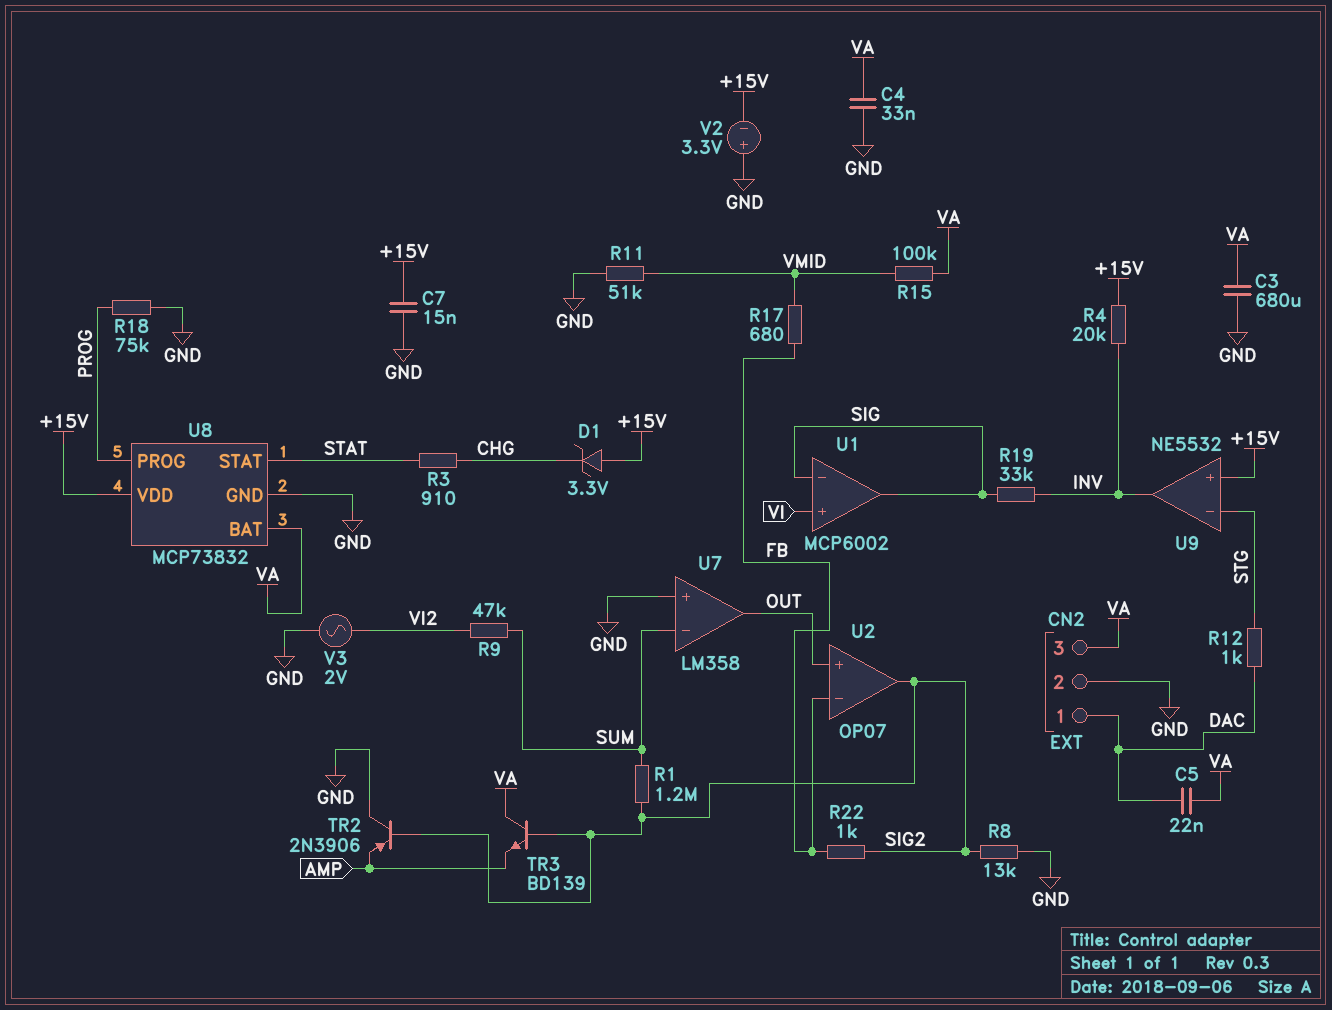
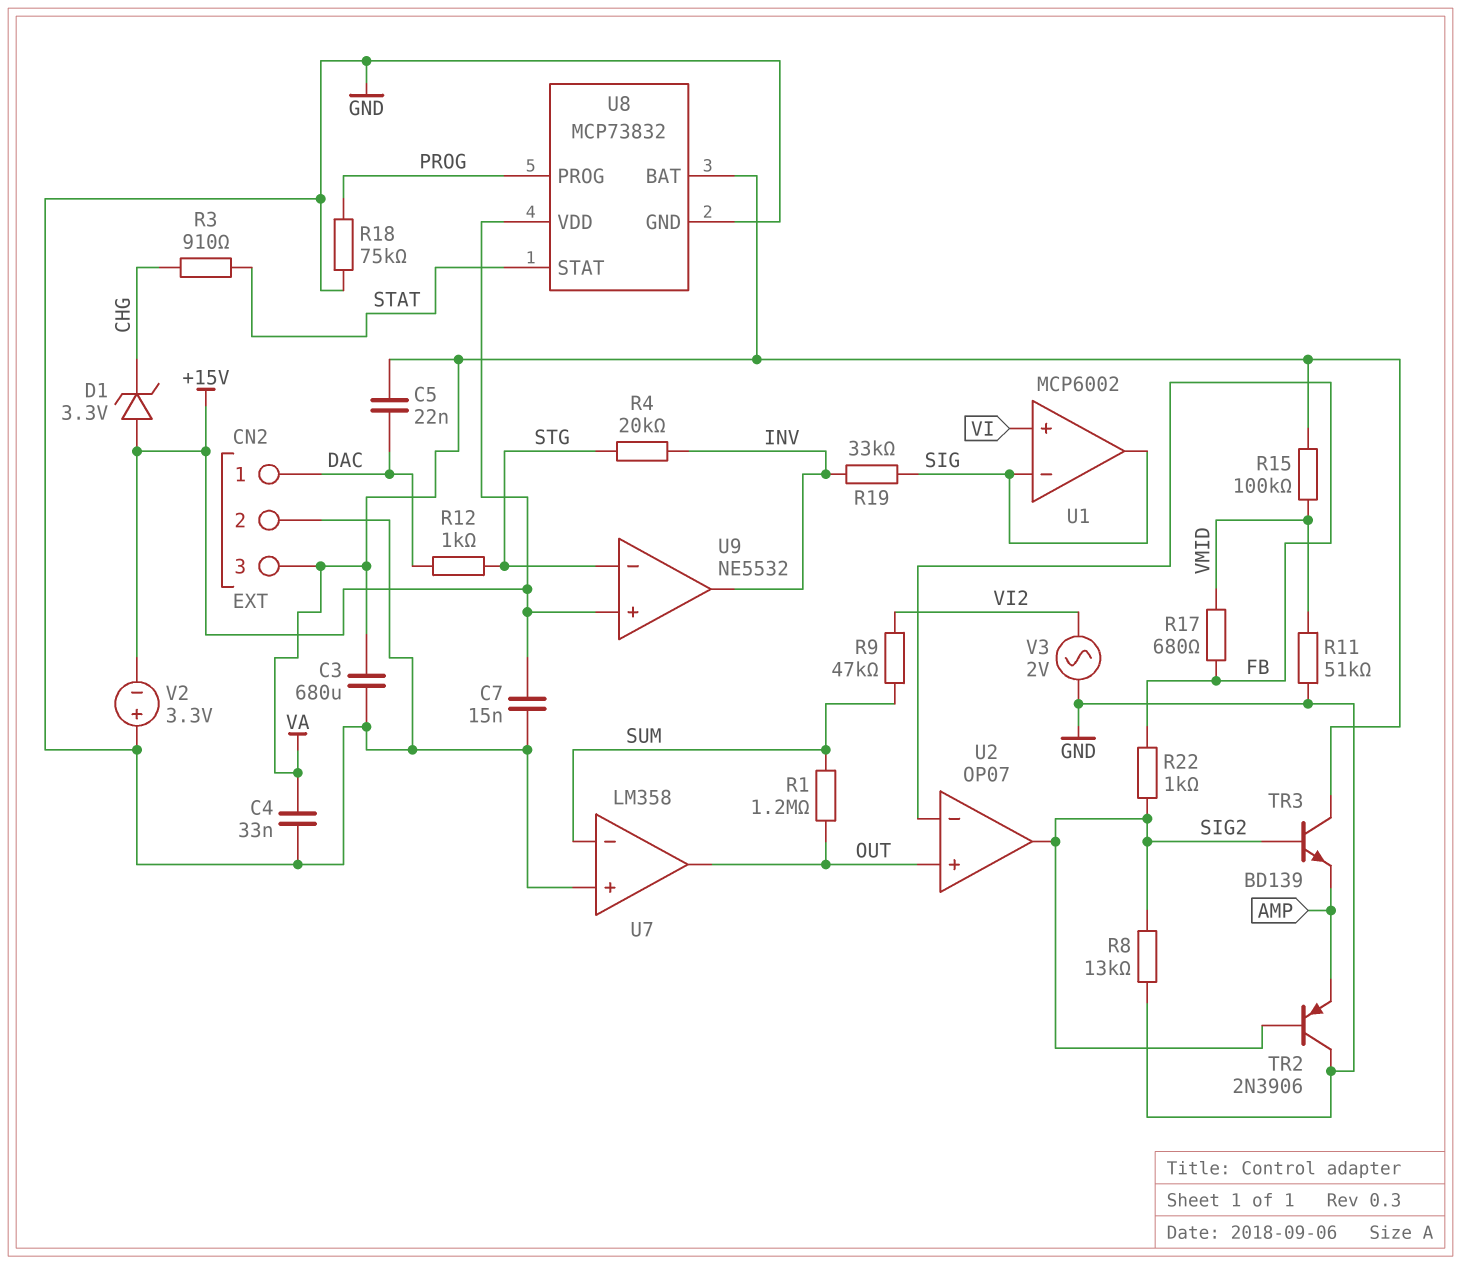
R1: 1.2M (SIG2, SUM) -> 1.2M (OUT, SUM)
R4: 20k (+15V, INV) -> 20k (INV, STG)

